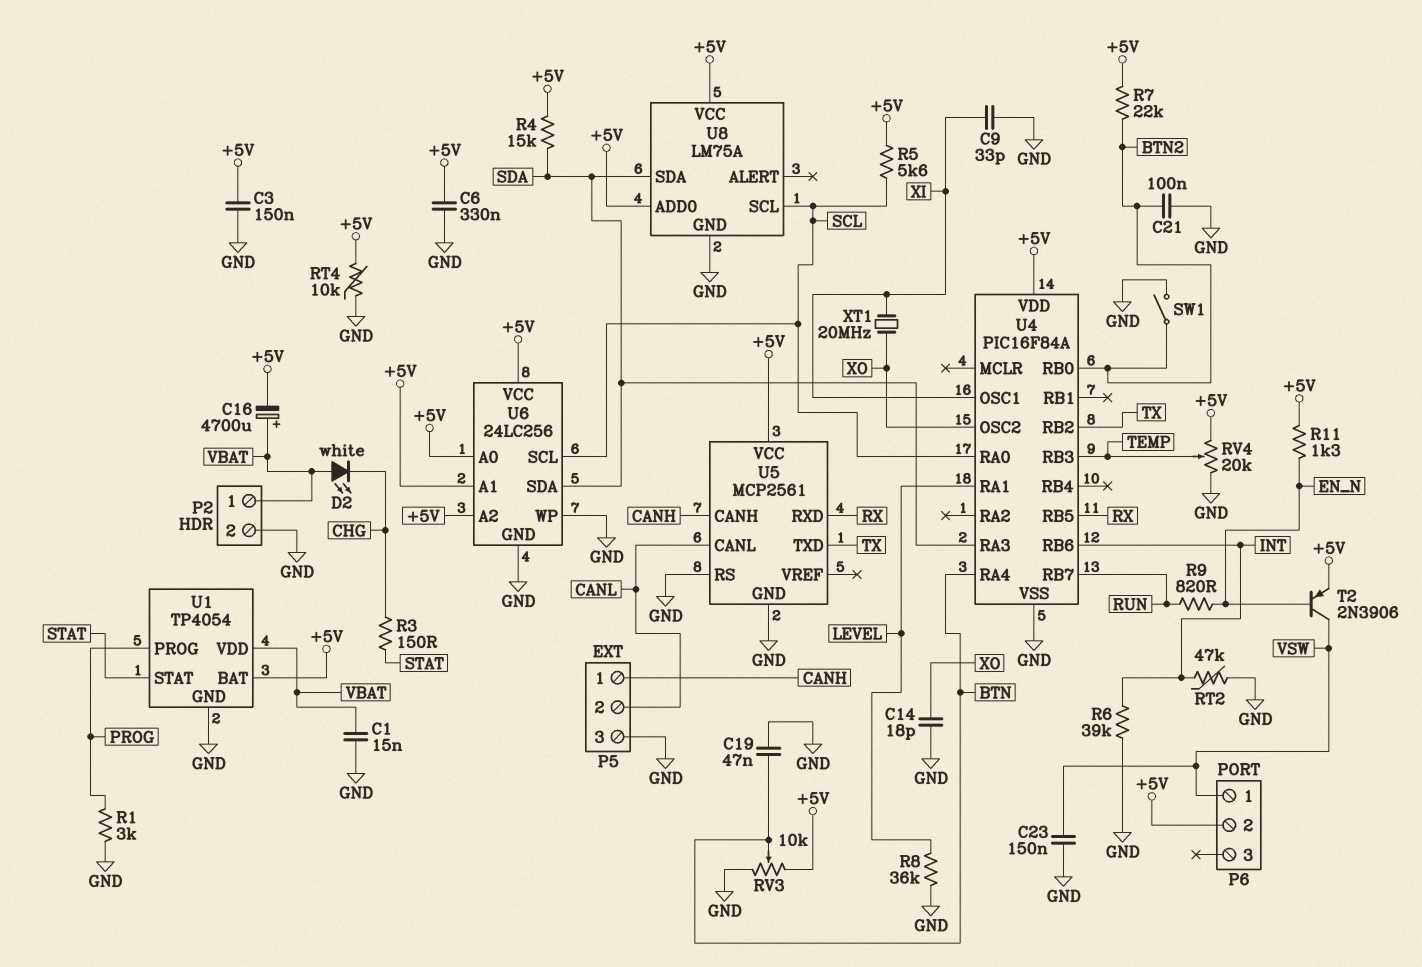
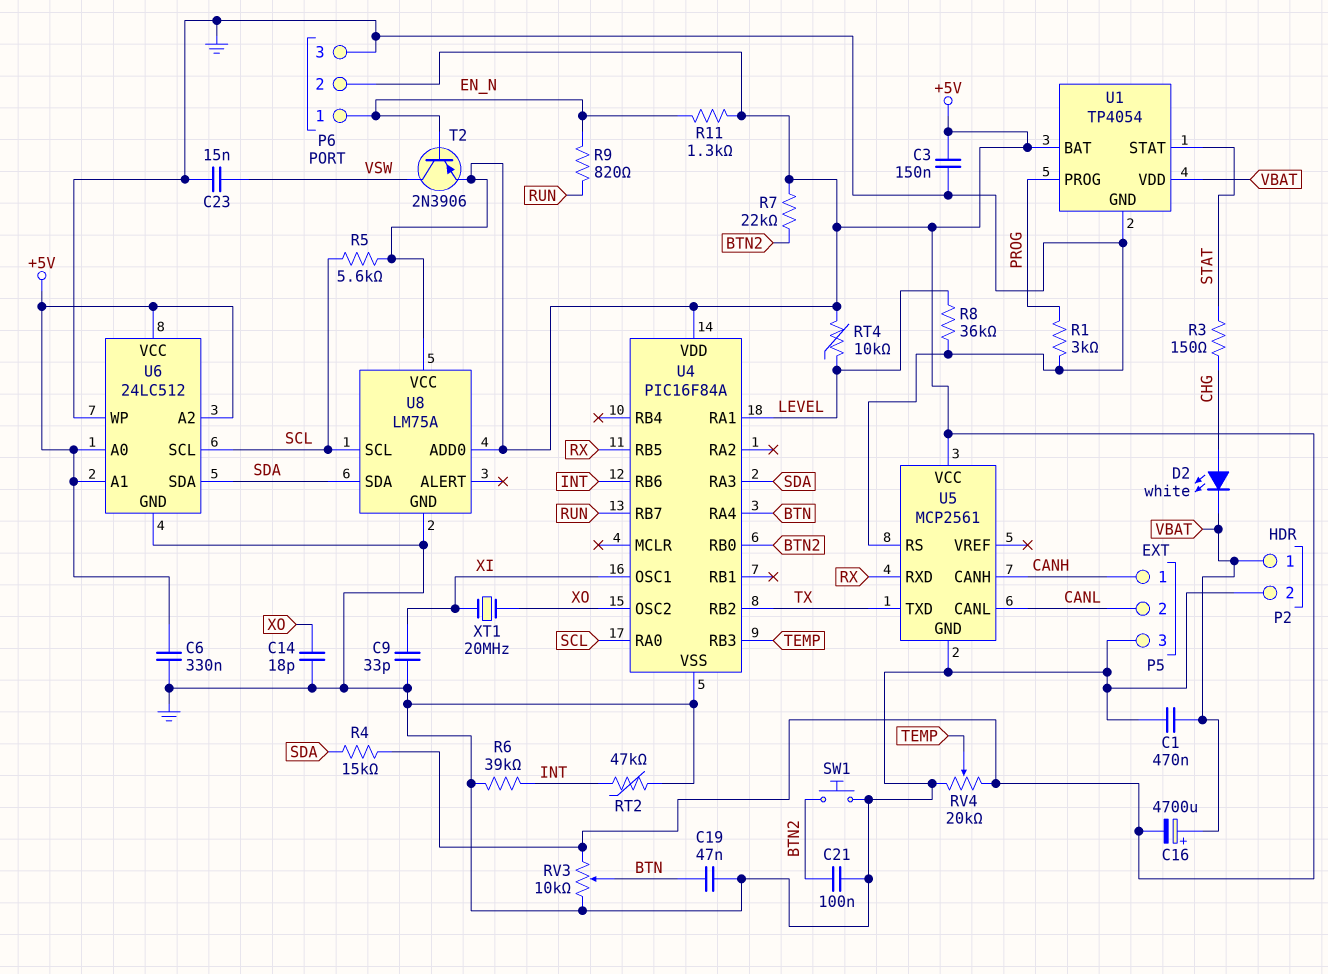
C1: 15nF (GND, VBAT) -> 470nF (GND, VBAT)
C23: 150nF (GND, VSW) -> 15nF (GND, VSW)
D2: LED white (A VBAT, K CHG) -> LED white (A CHG, K VBAT)
P6 pin 1: VSW -> EN_N
P6 pin 3: none -> GND
RT4: 10k (+5V, GND) -> 10k (+5V, LEVEL)
SW1: switch (BTN2, GND) -> button (BTN2, GND)
U6: 24LC256 -> 24LC512

